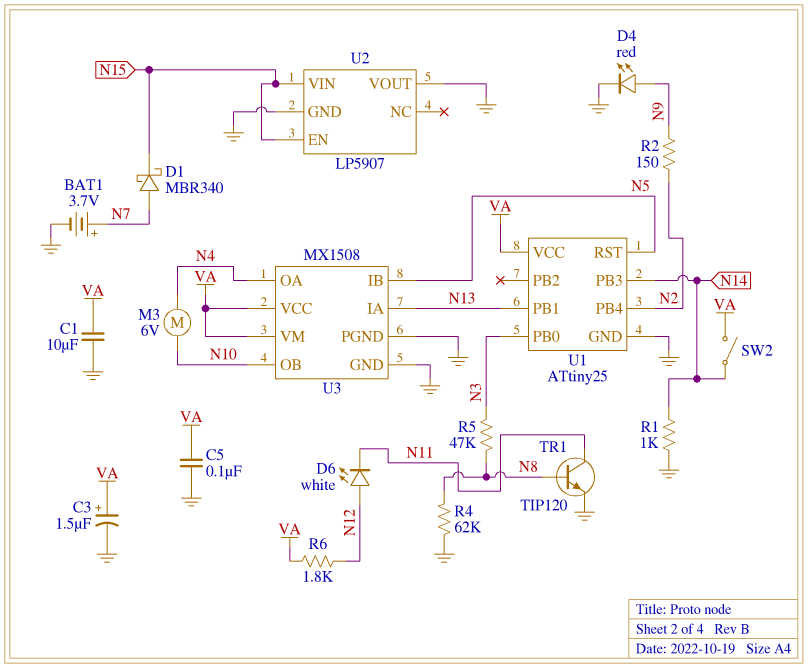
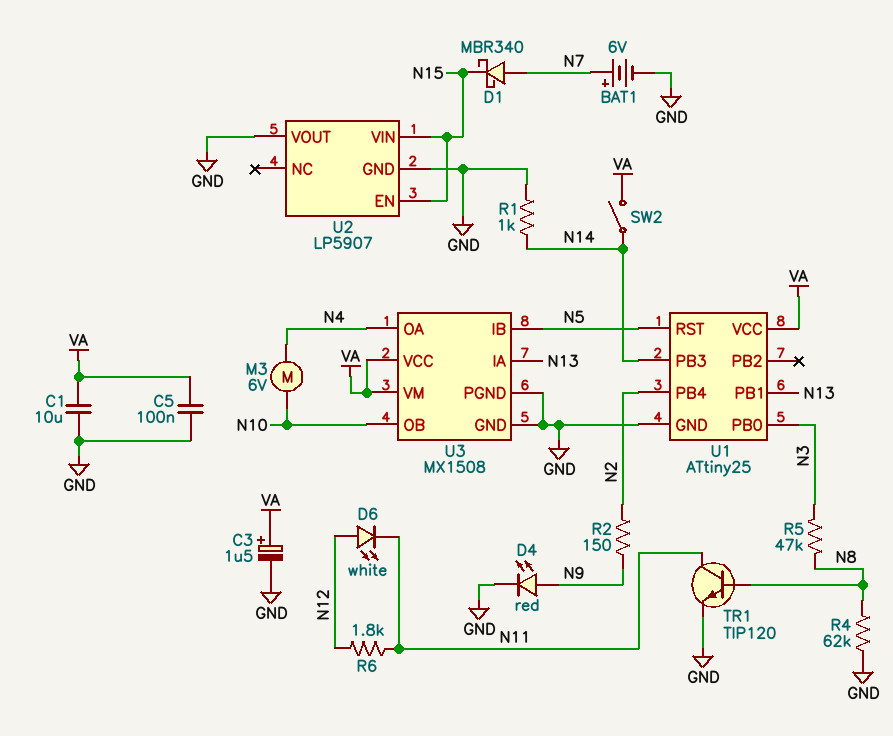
BAT1: 3.7V (plus N7, minus GND) -> 6V (plus N7, minus GND)
R6: 1.8k (N12, VA) -> 1.8k (N11, N12)

